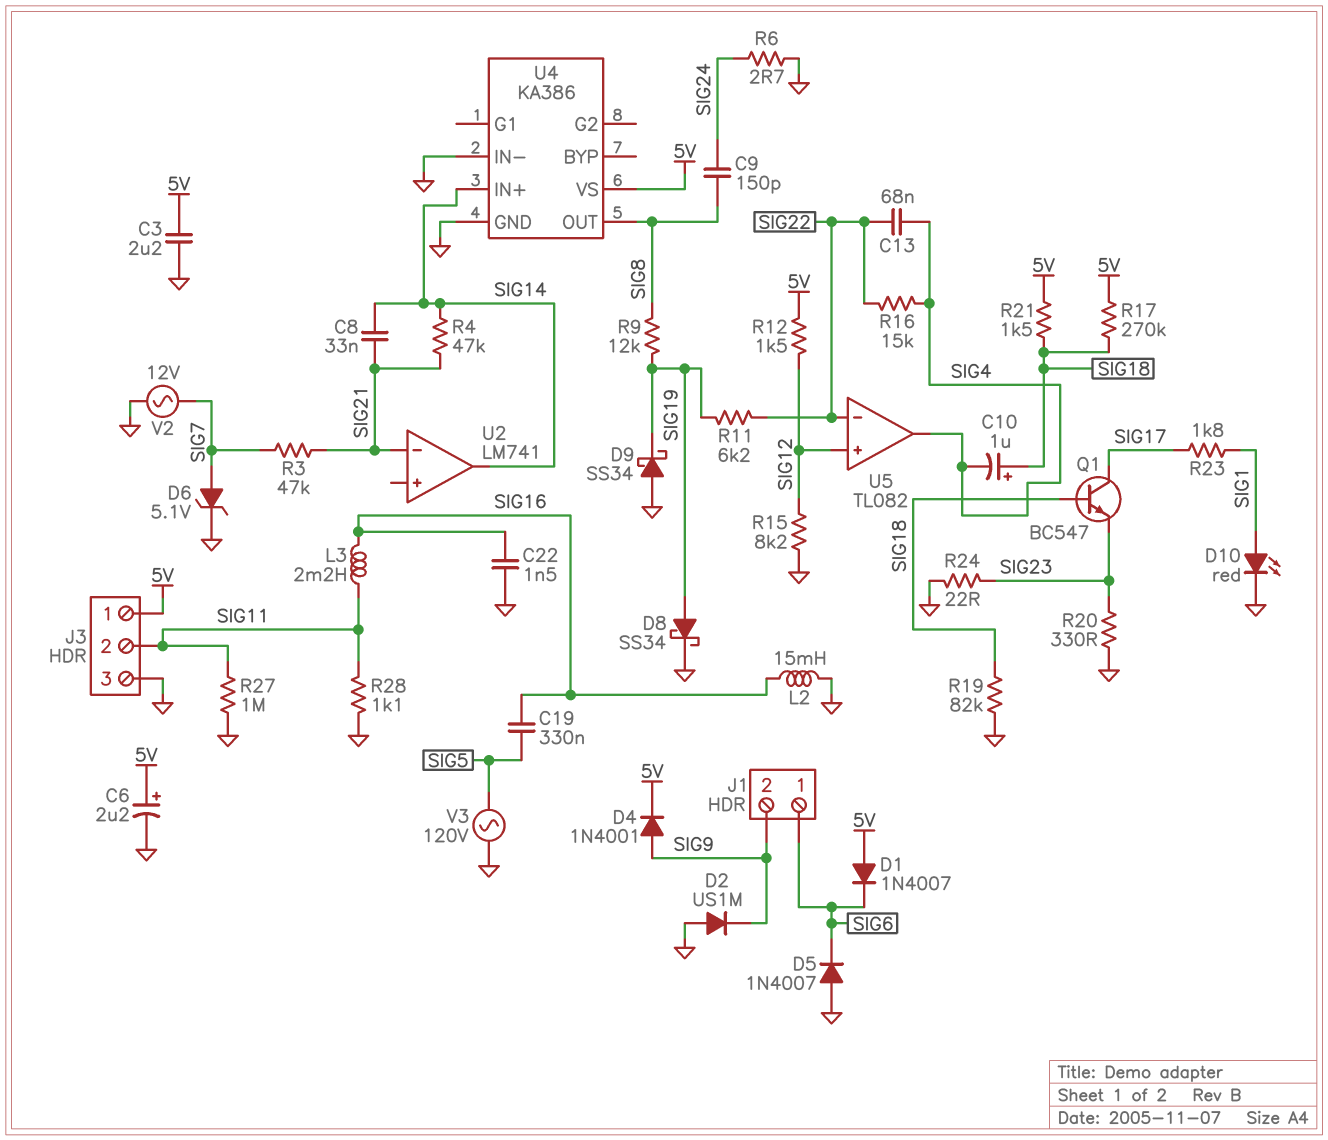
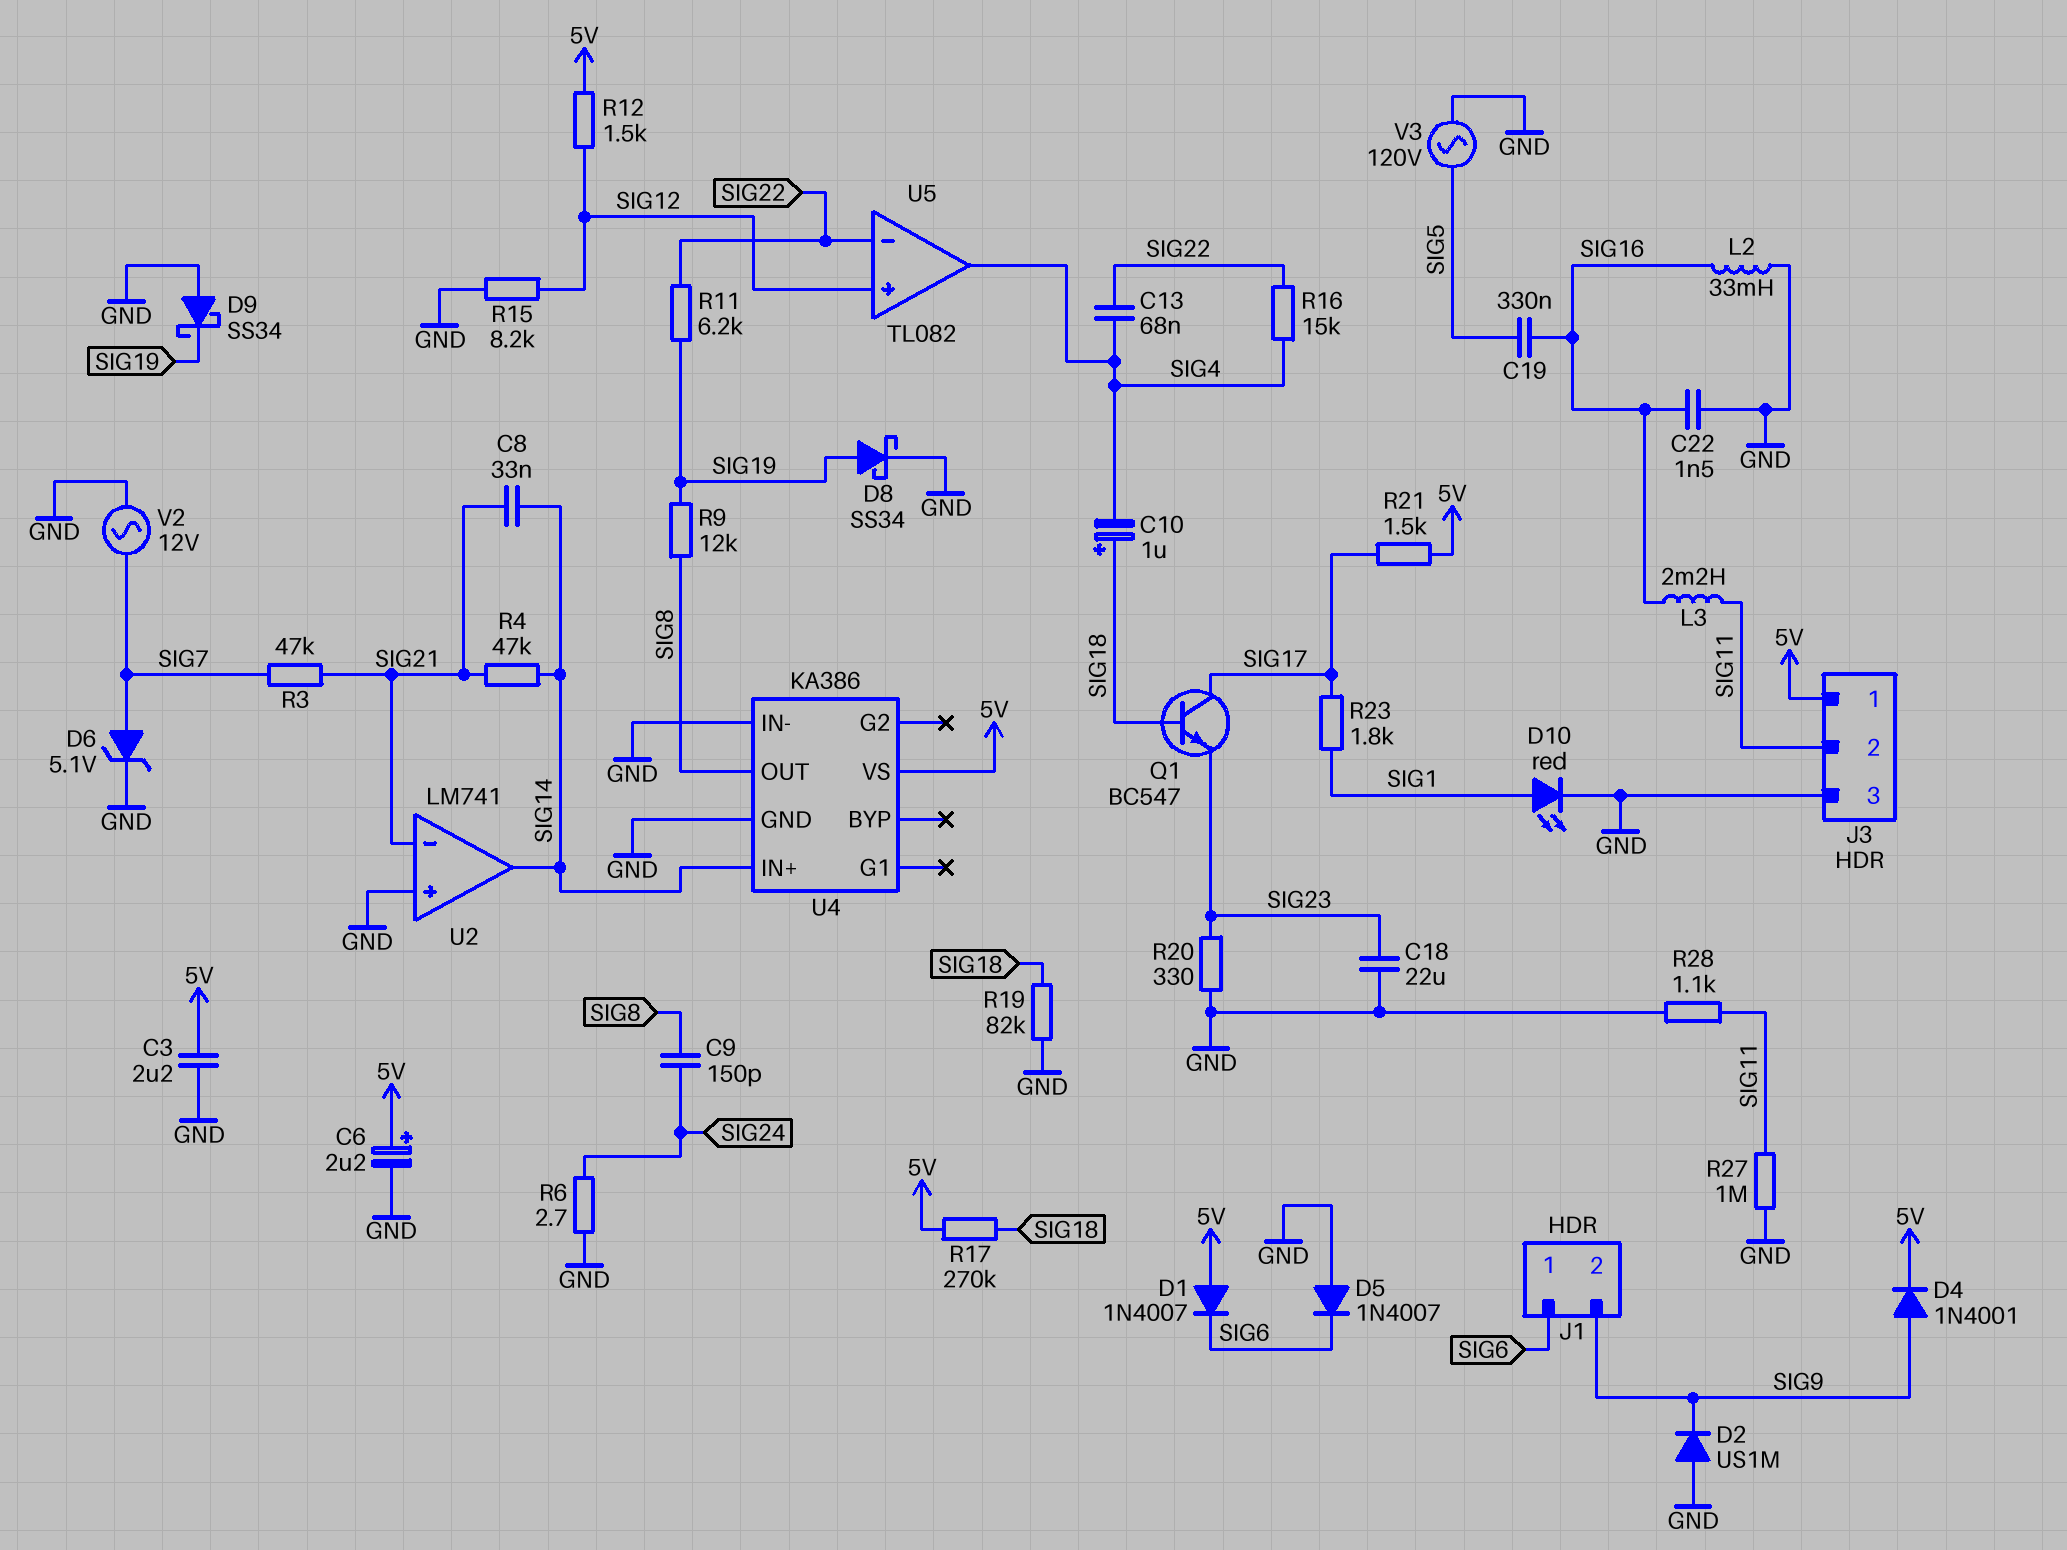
C18: none -> 22uF (GND, SIG23)
L2: 15mH (GND, SIG16) -> 33mH (GND, SIG16)
R21: 1.5k (5V, SIG18) -> 1.5k (5V, SIG17)
R24: 22 (GND, SIG23) -> none
U2 pin in+: none -> GND

